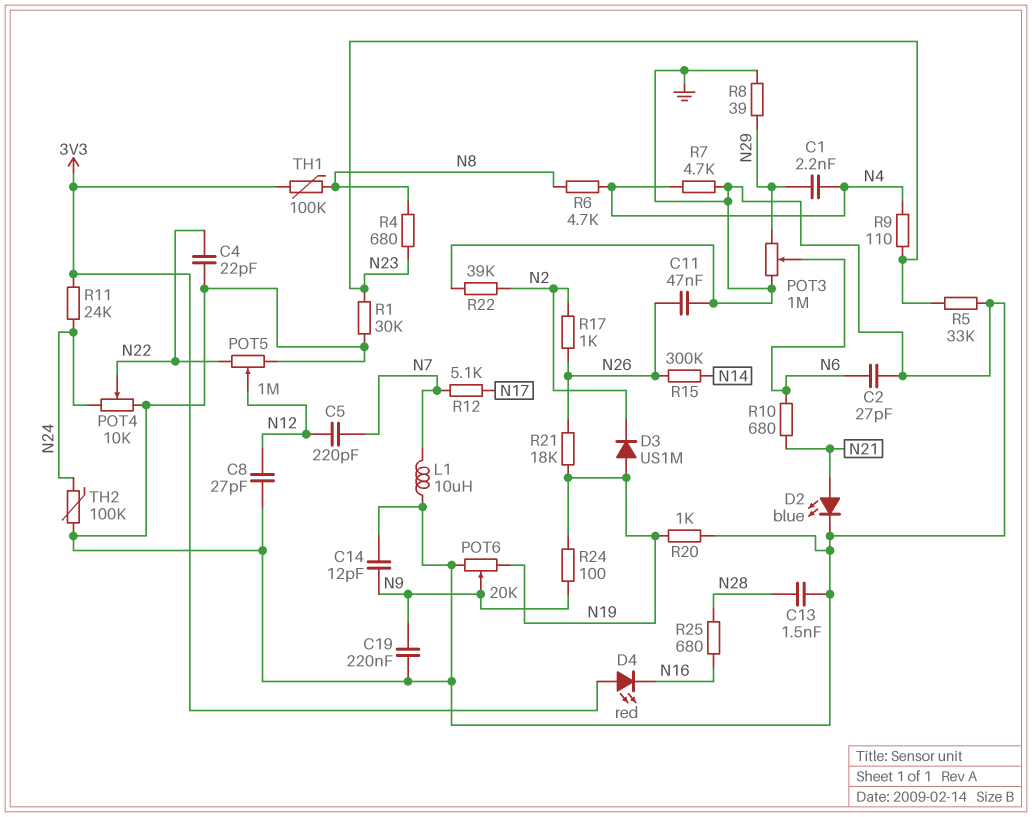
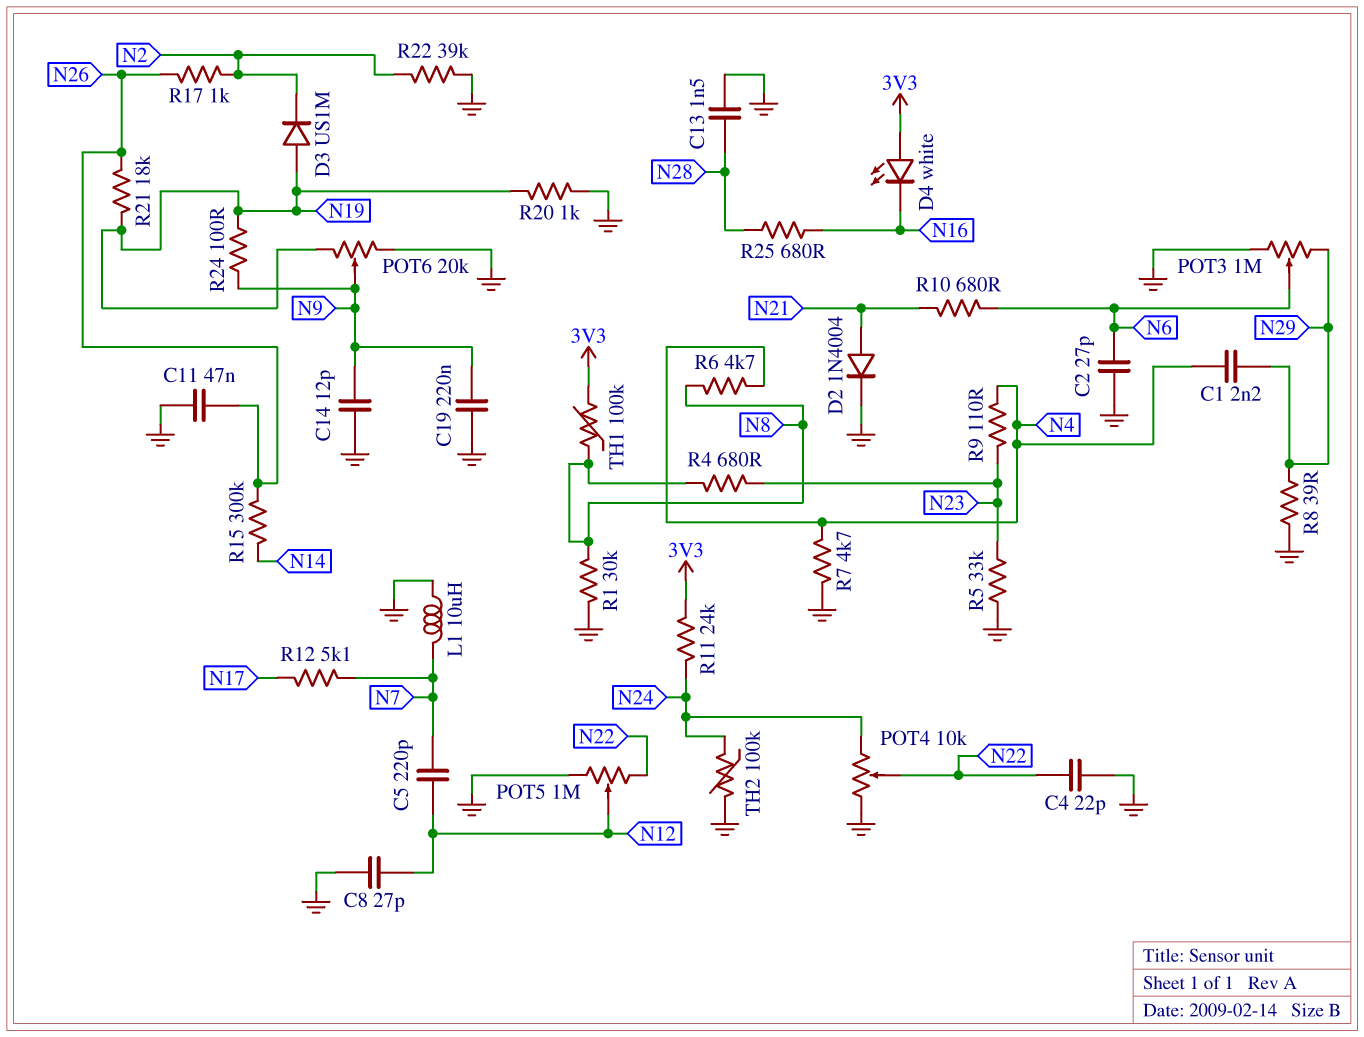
D2: LED blue (A N21, K GND) -> diode 1N4004 (A N21, K GND)
D4: LED red (A 3V3, K N16) -> LED white (A 3V3, K N16)
R1: 30k (GND, N23) -> 30k (GND, N8)

